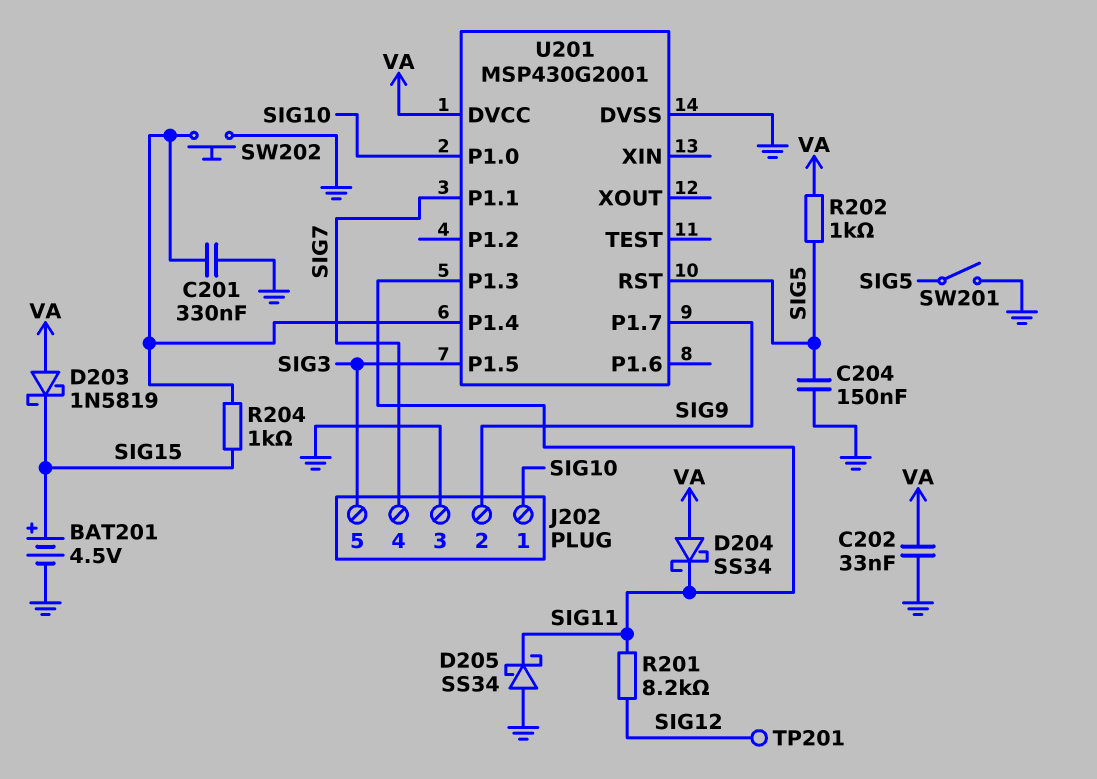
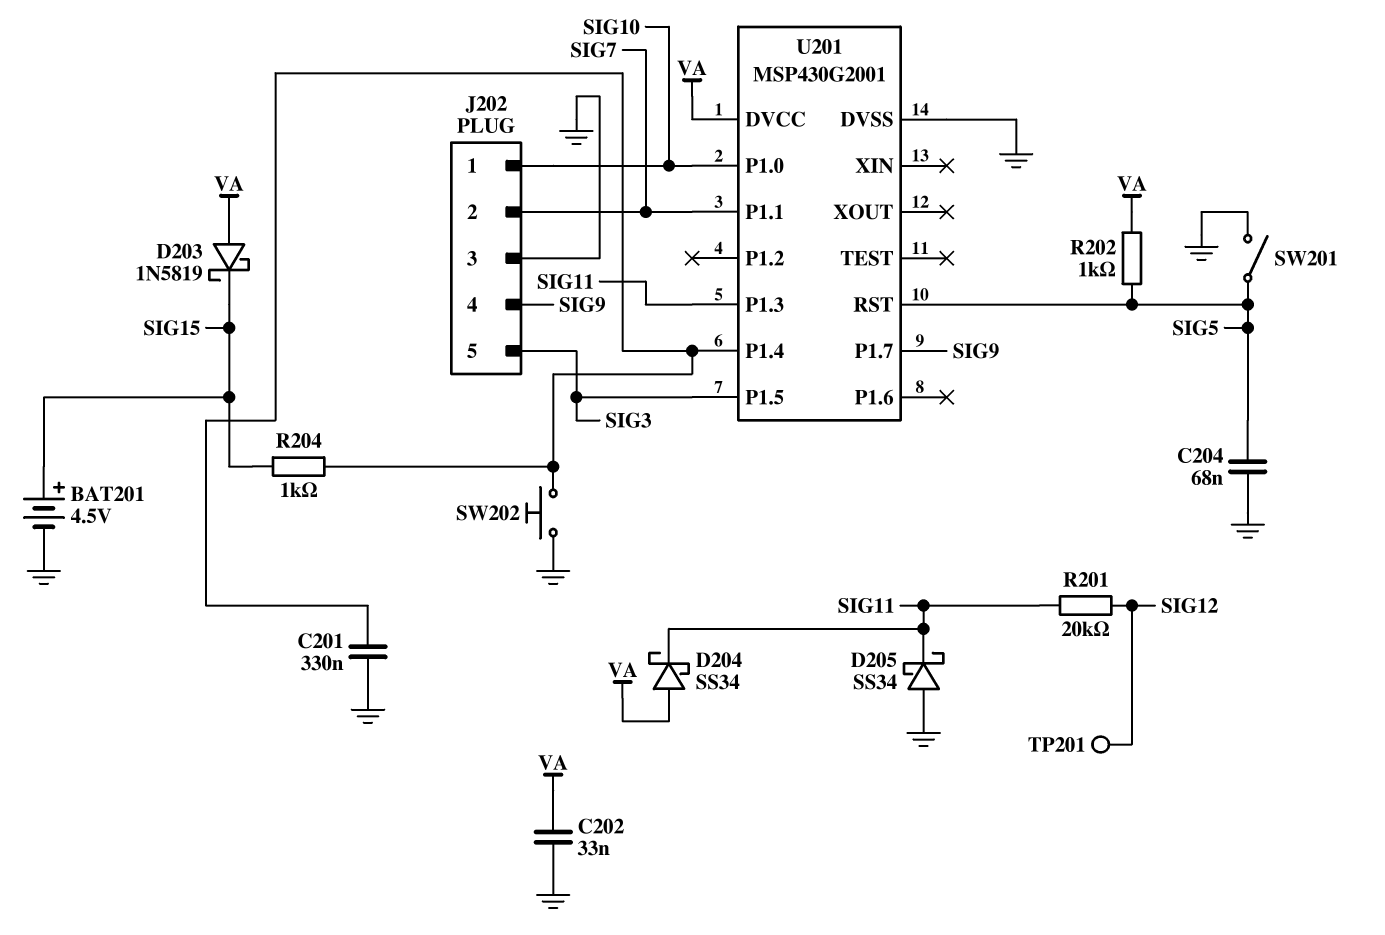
C204: 150nF (GND, SIG5) -> 68nF (GND, SIG5)
J202 pin 2: SIG9 -> SIG7
J202 pin 4: SIG7 -> SIG9
R201: 8.2k (SIG11, SIG12) -> 20k (SIG11, SIG12)

